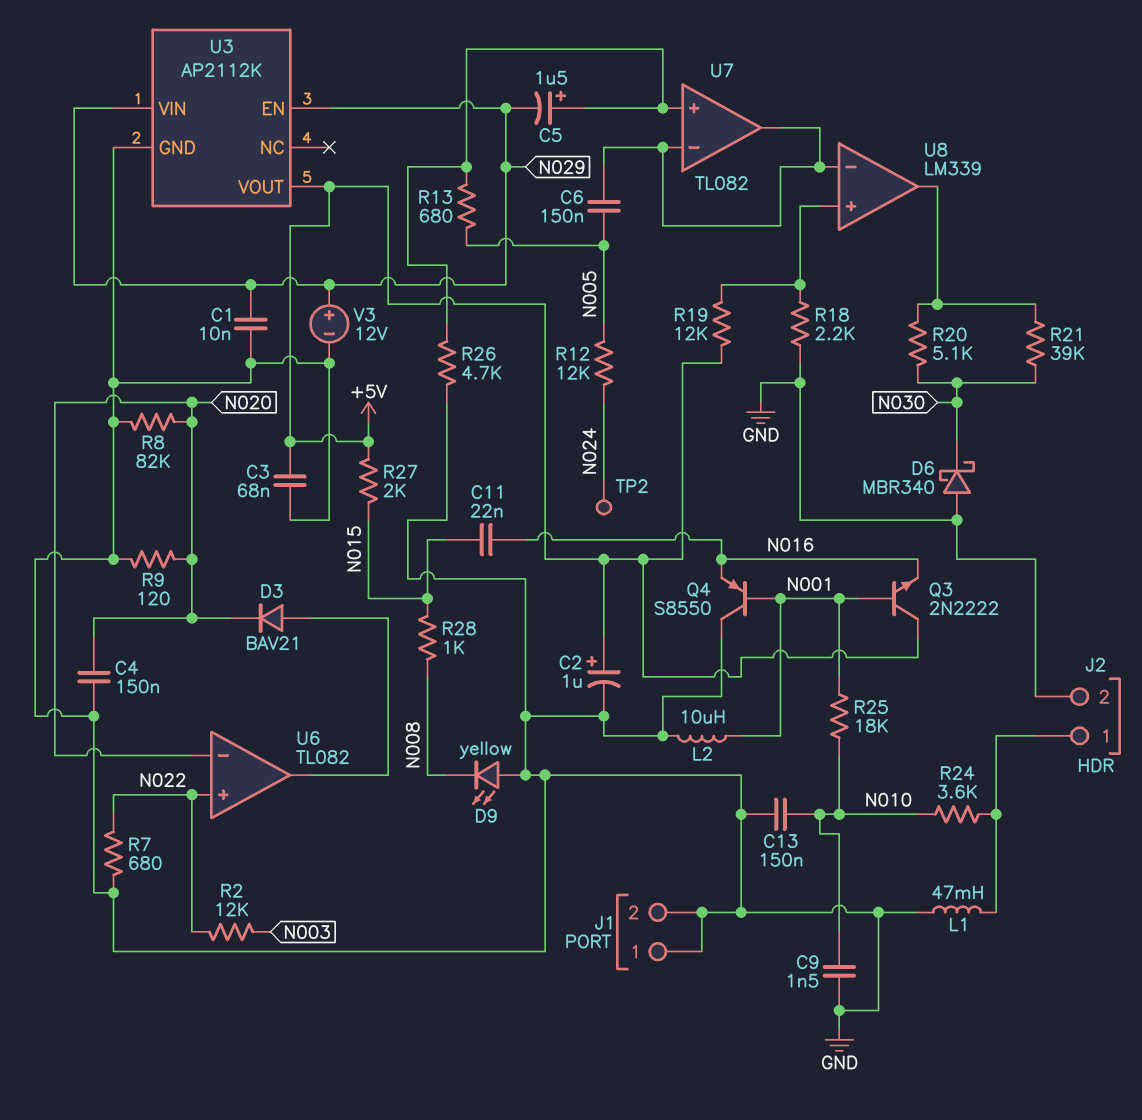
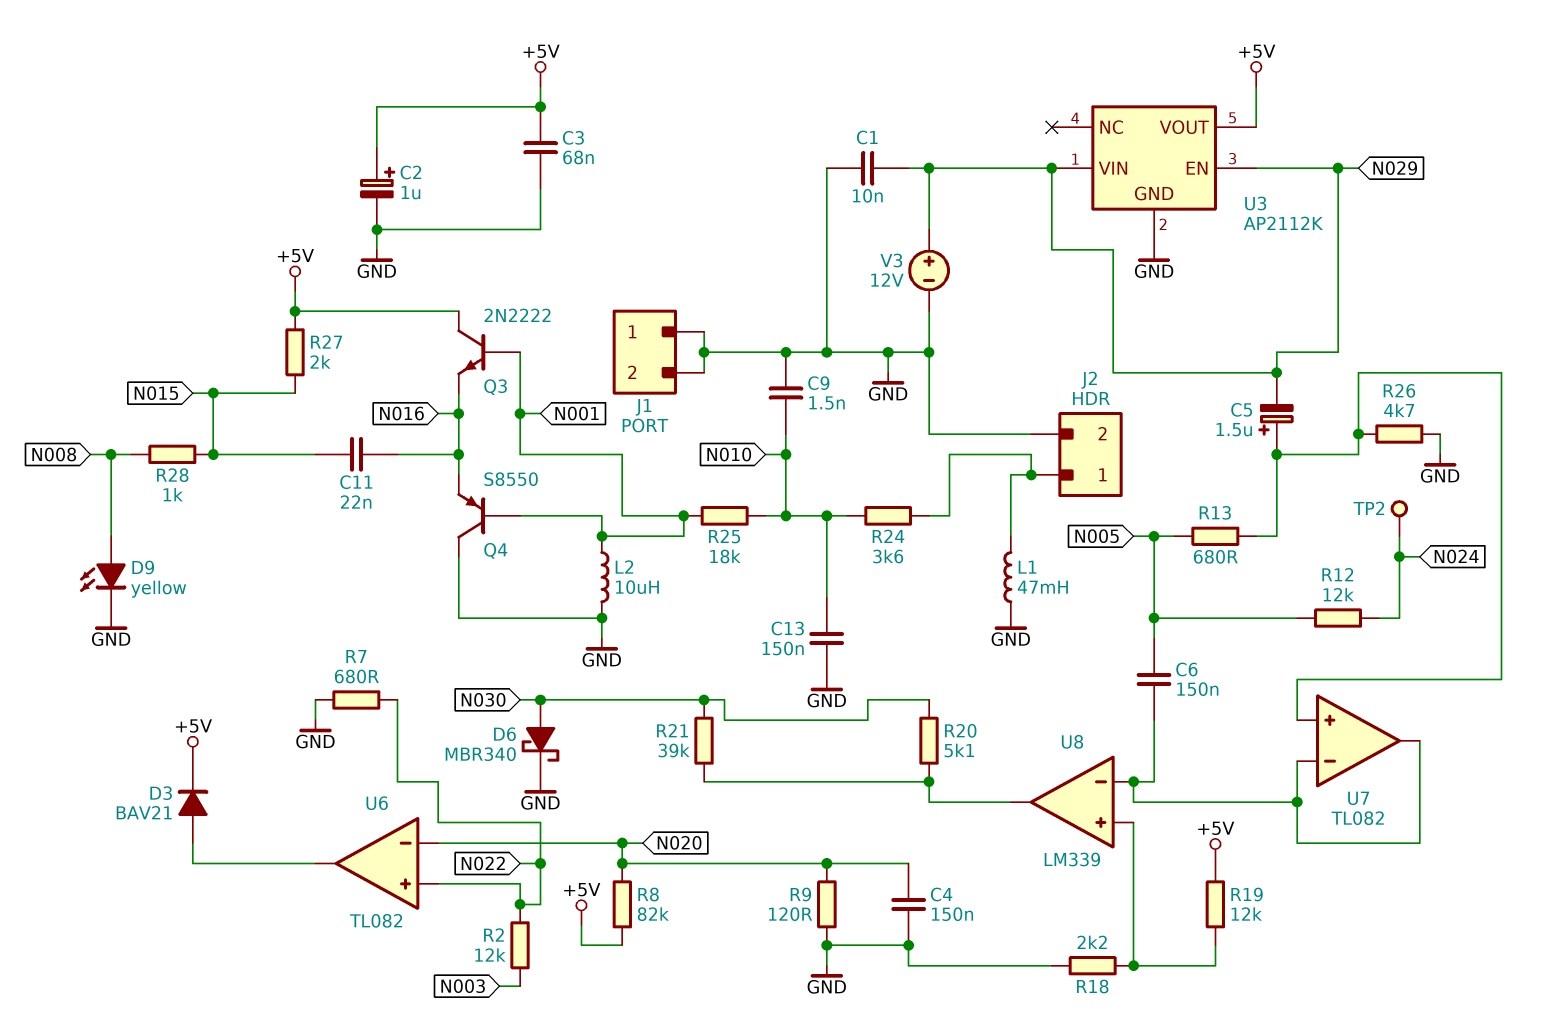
D3: diode BAV21 (A U6/out, K N020) -> diode BAV21 (A U6/out, K +5V)
D6: schottky MBR340 (A GND, K N030) -> schottky MBR340 (A N030, K GND)
D9: LED yellow (A GND, K N008) -> LED yellow (A N008, K GND)
R8: 82k (GND, N020) -> 82k (+5V, N020)

